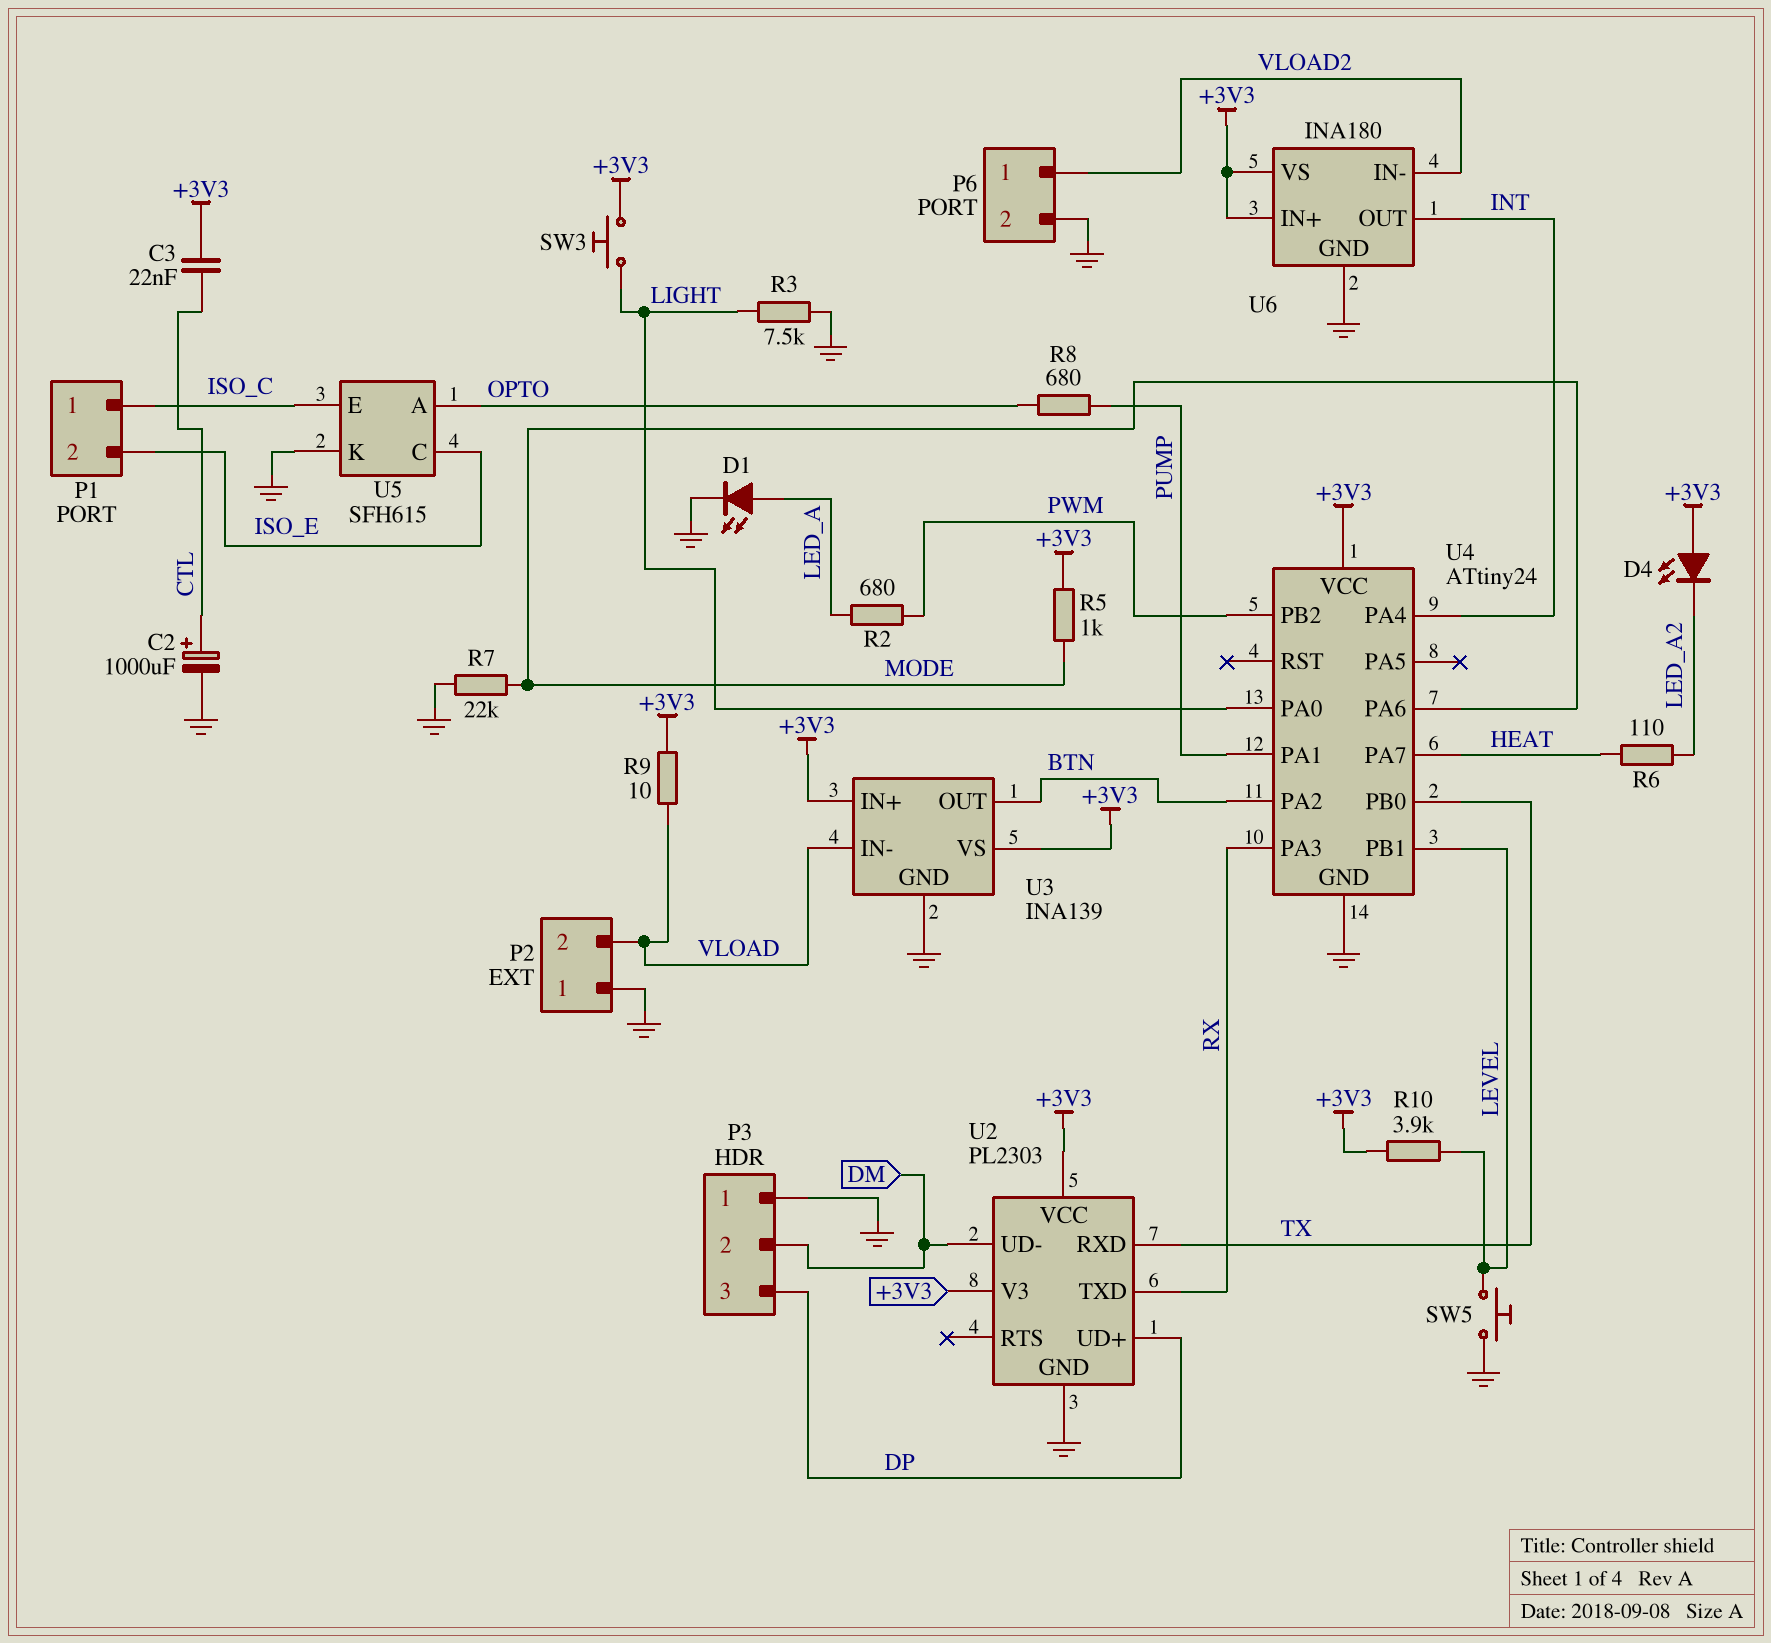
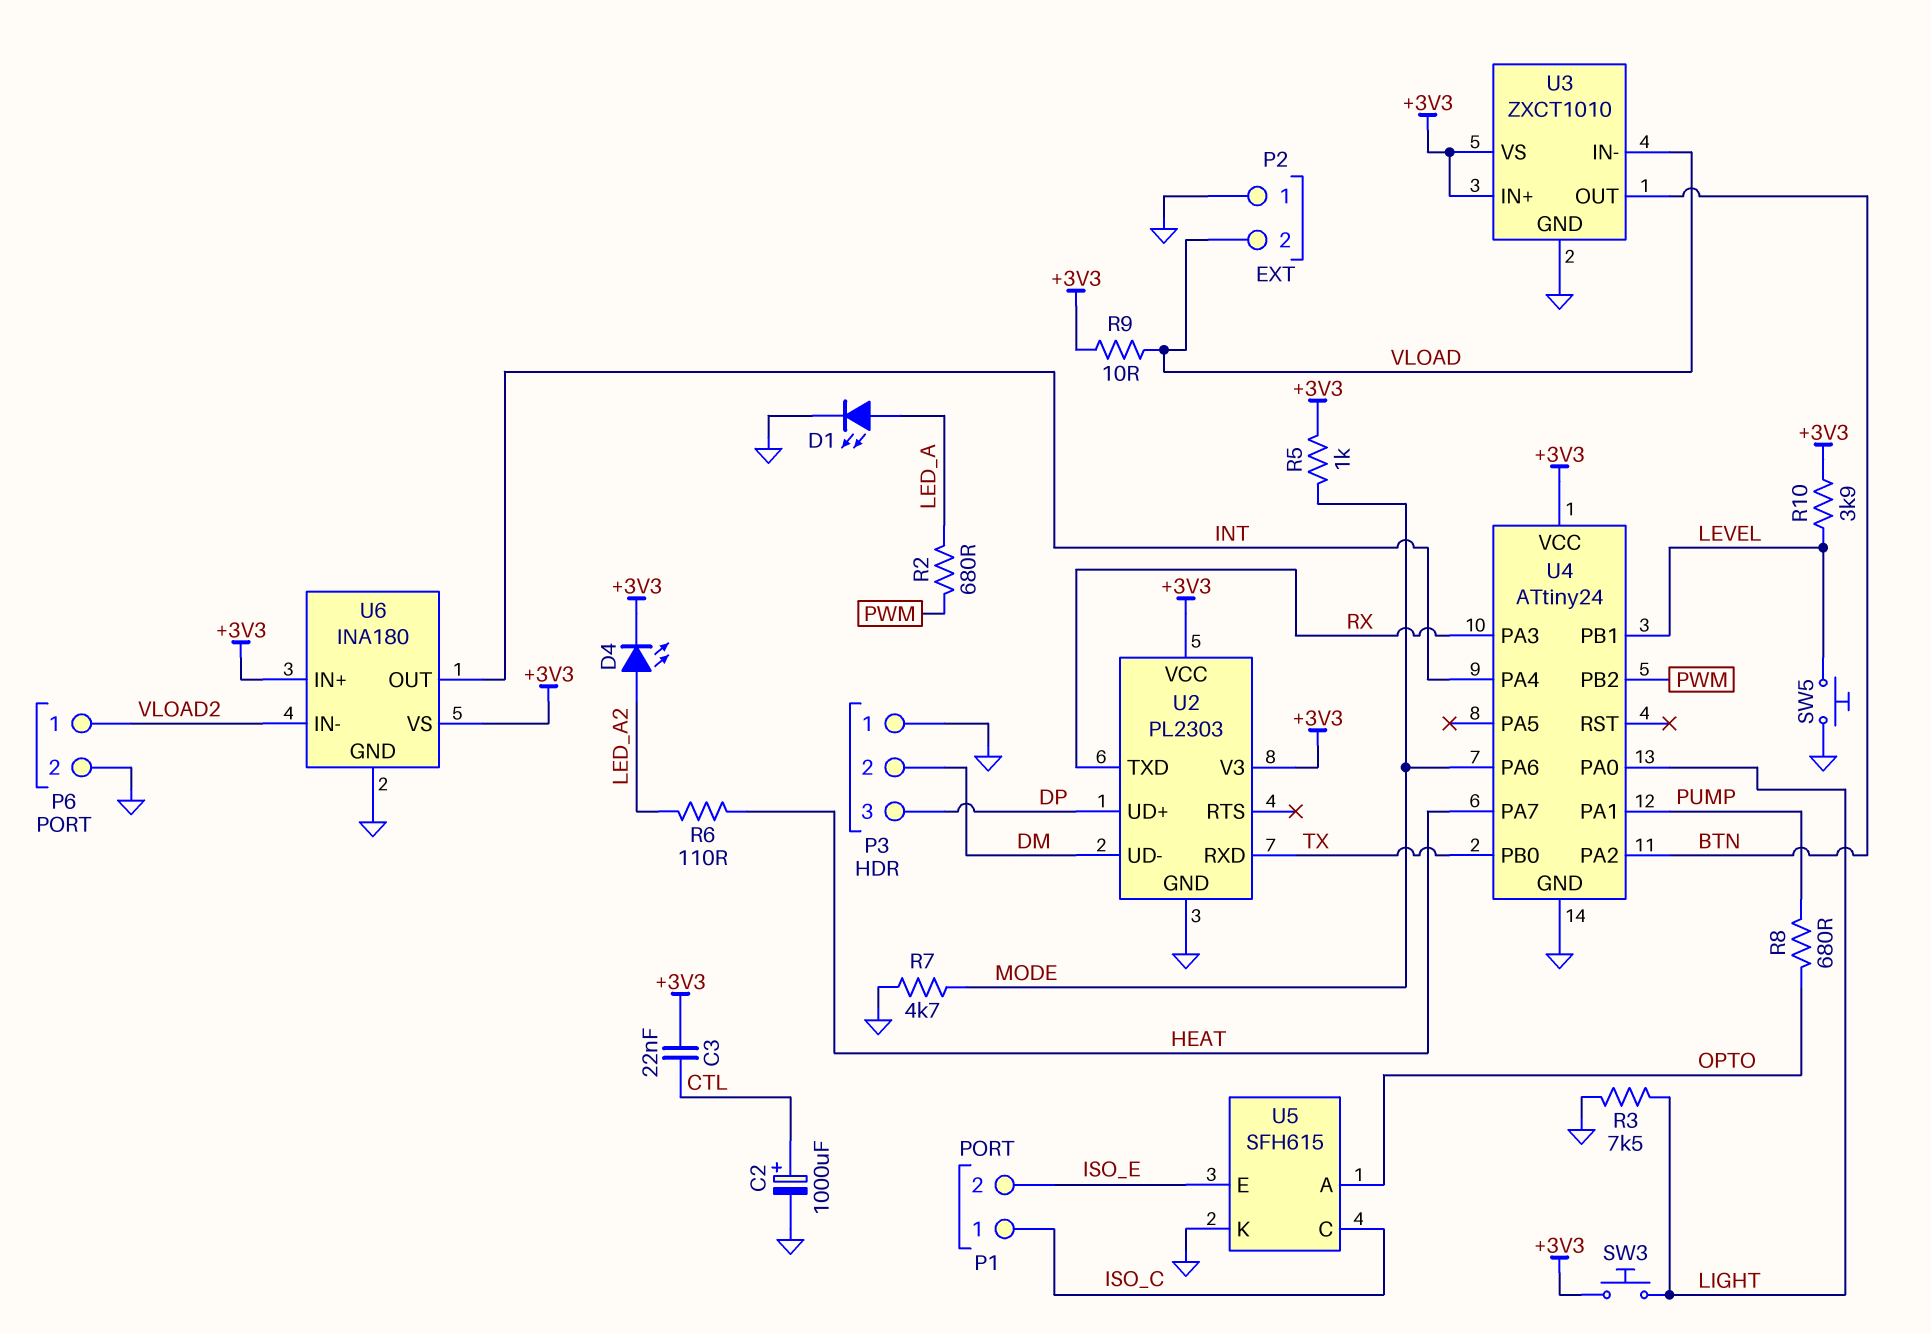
D4: LED (A +3V3, K LED_A2) -> LED (A LED_A2, K +3V3)
R7: 22k (GND, MODE) -> 4.7k (GND, MODE)
U3: INA139 -> ZXCT1010
U5 pin C: ISO_E -> ISO_C
U5 pin E: ISO_C -> ISO_E

